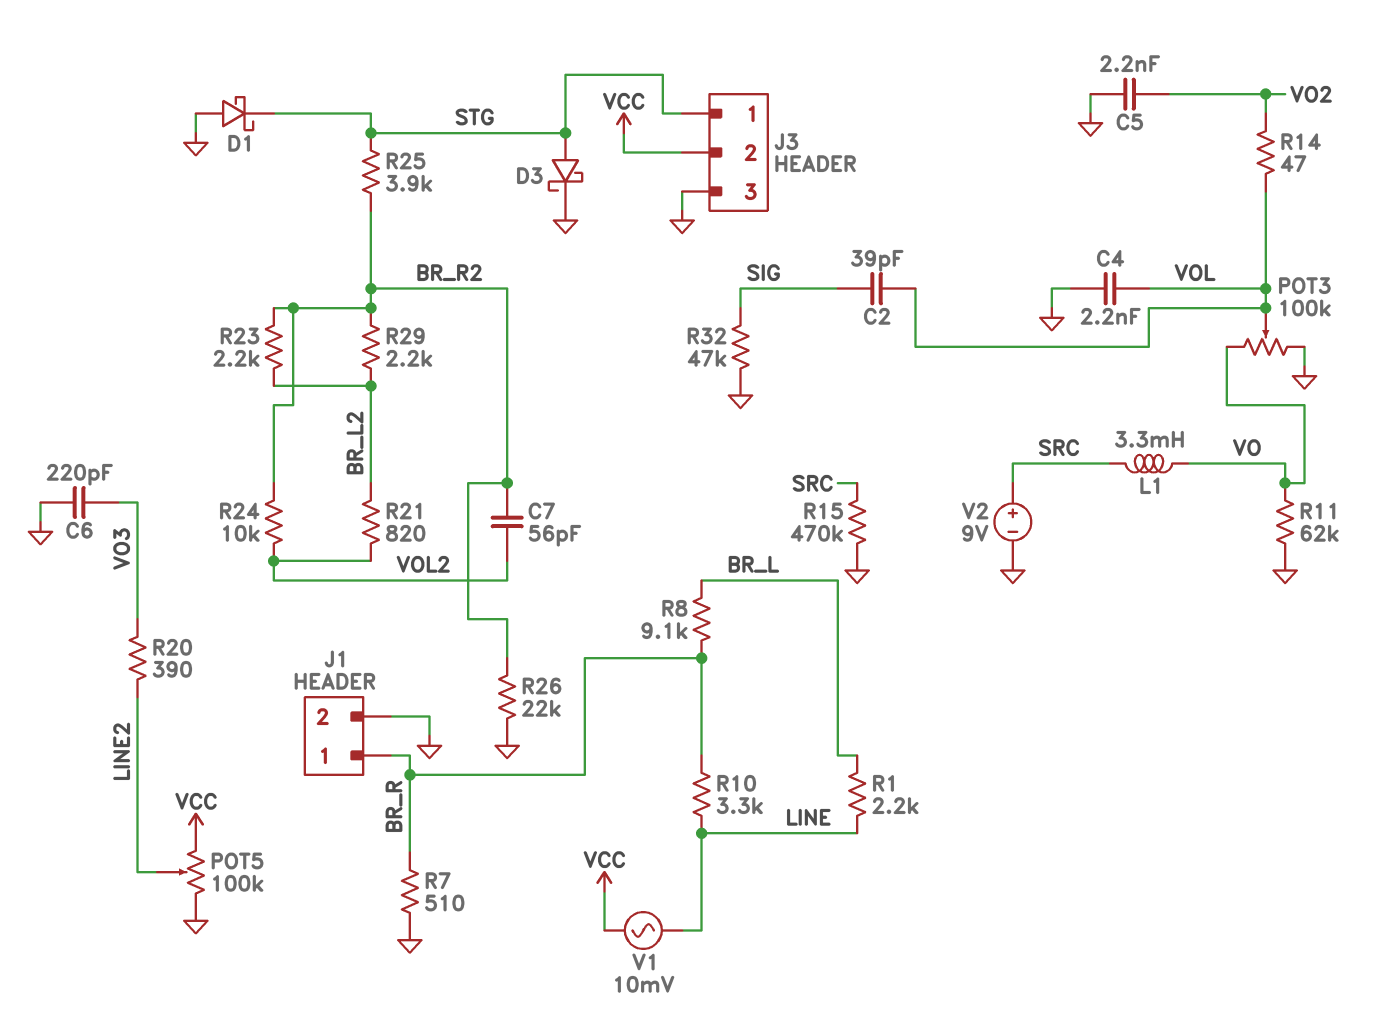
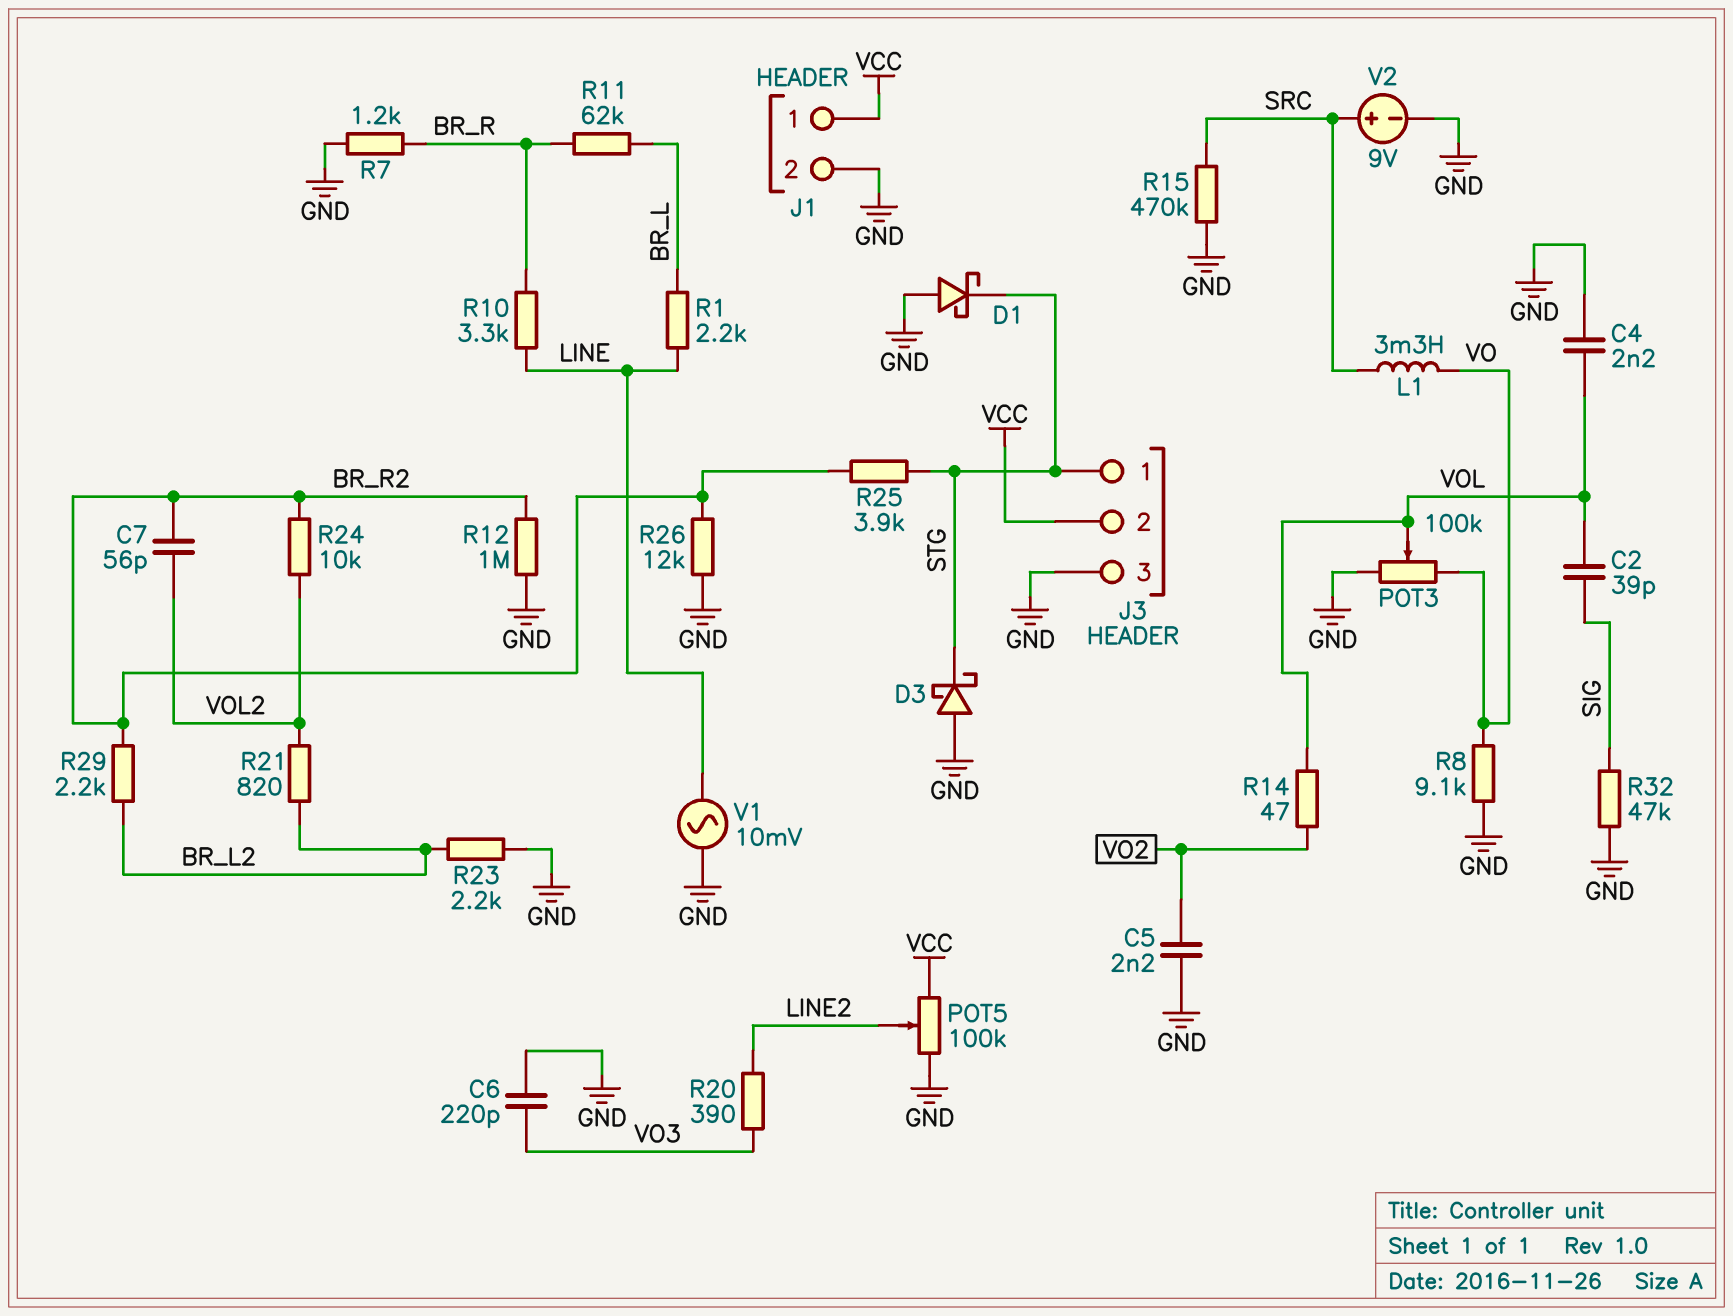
D3: schottky (A STG, K GND) -> schottky (A GND, K STG)
J1 pin 1: BR_R -> VCC
R7: 510 (BR_R, GND) -> 1.2k (BR_R, GND)
R8: 9.1k (BR_L, BR_R) -> 9.1k (GND, VO)
R11: 62k (GND, VO) -> 62k (BR_L, BR_R)
R12: none -> 1M (BR_R2, GND)
R23: 2.2k (BR_L2, BR_R2) -> 2.2k (BR_L2, GND)
R26: 22k (BR_R2, GND) -> 12k (BR_R2, GND)
V1: AC 10mV (LINE, VCC) -> AC 10mV (GND, LINE)

